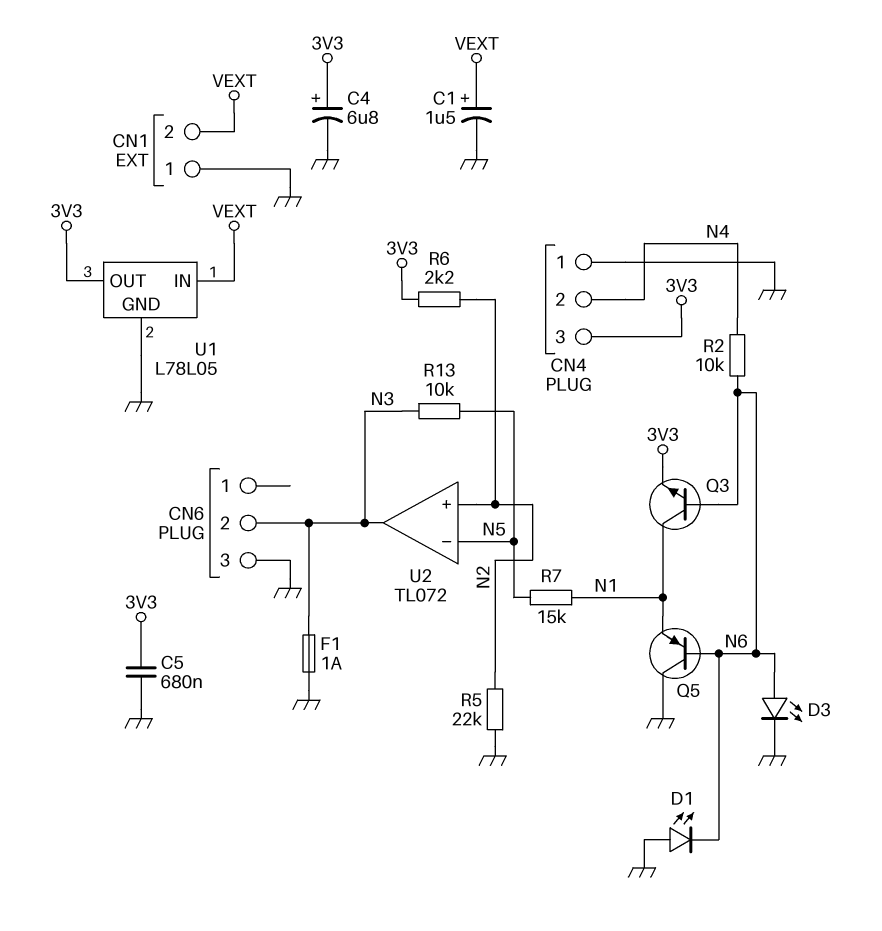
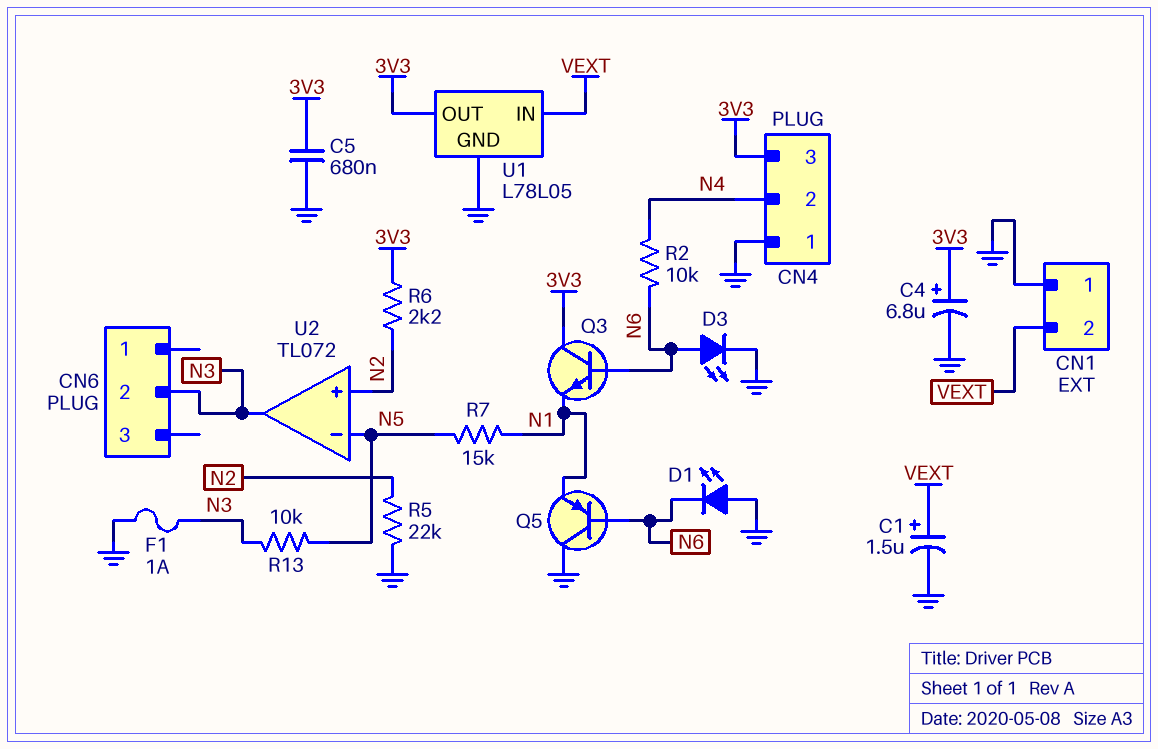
CN6 pin 3: GND -> none
Q3: NPN (B N6, C N1, E 3V3) -> NPN (B N6, C 3V3, E N1)

